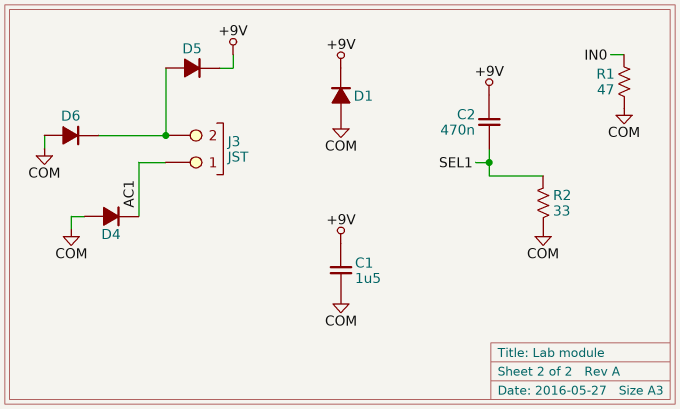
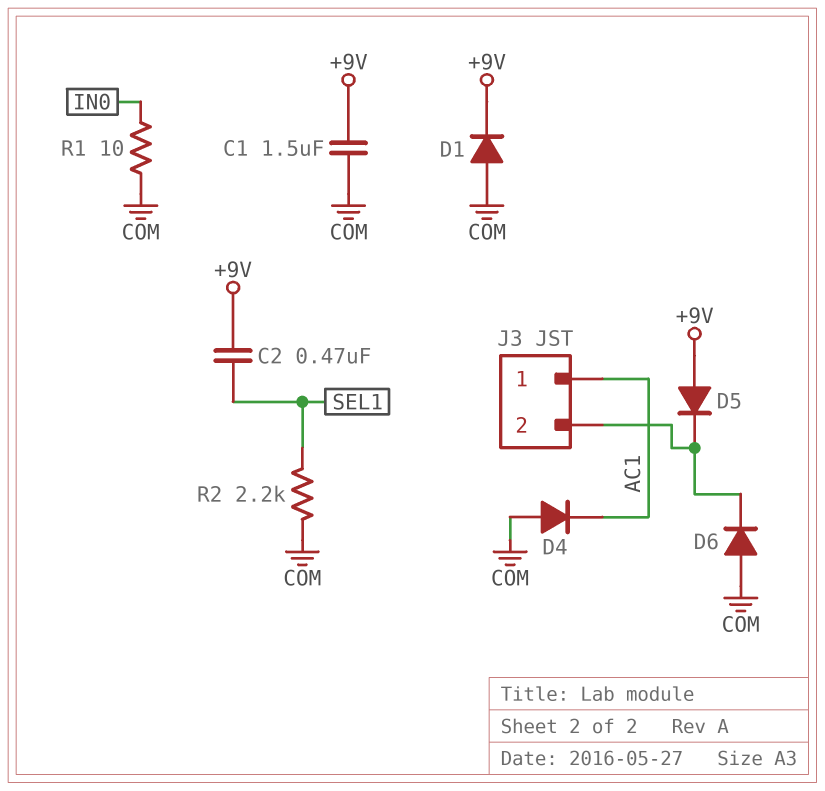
D5: diode (A J3/2, K +9V) -> diode (A +9V, K J3/2)
R1: 47 (COM, IN0) -> 10 (COM, IN0)
R2: 33 (COM, SEL1) -> 2.2k (COM, SEL1)

